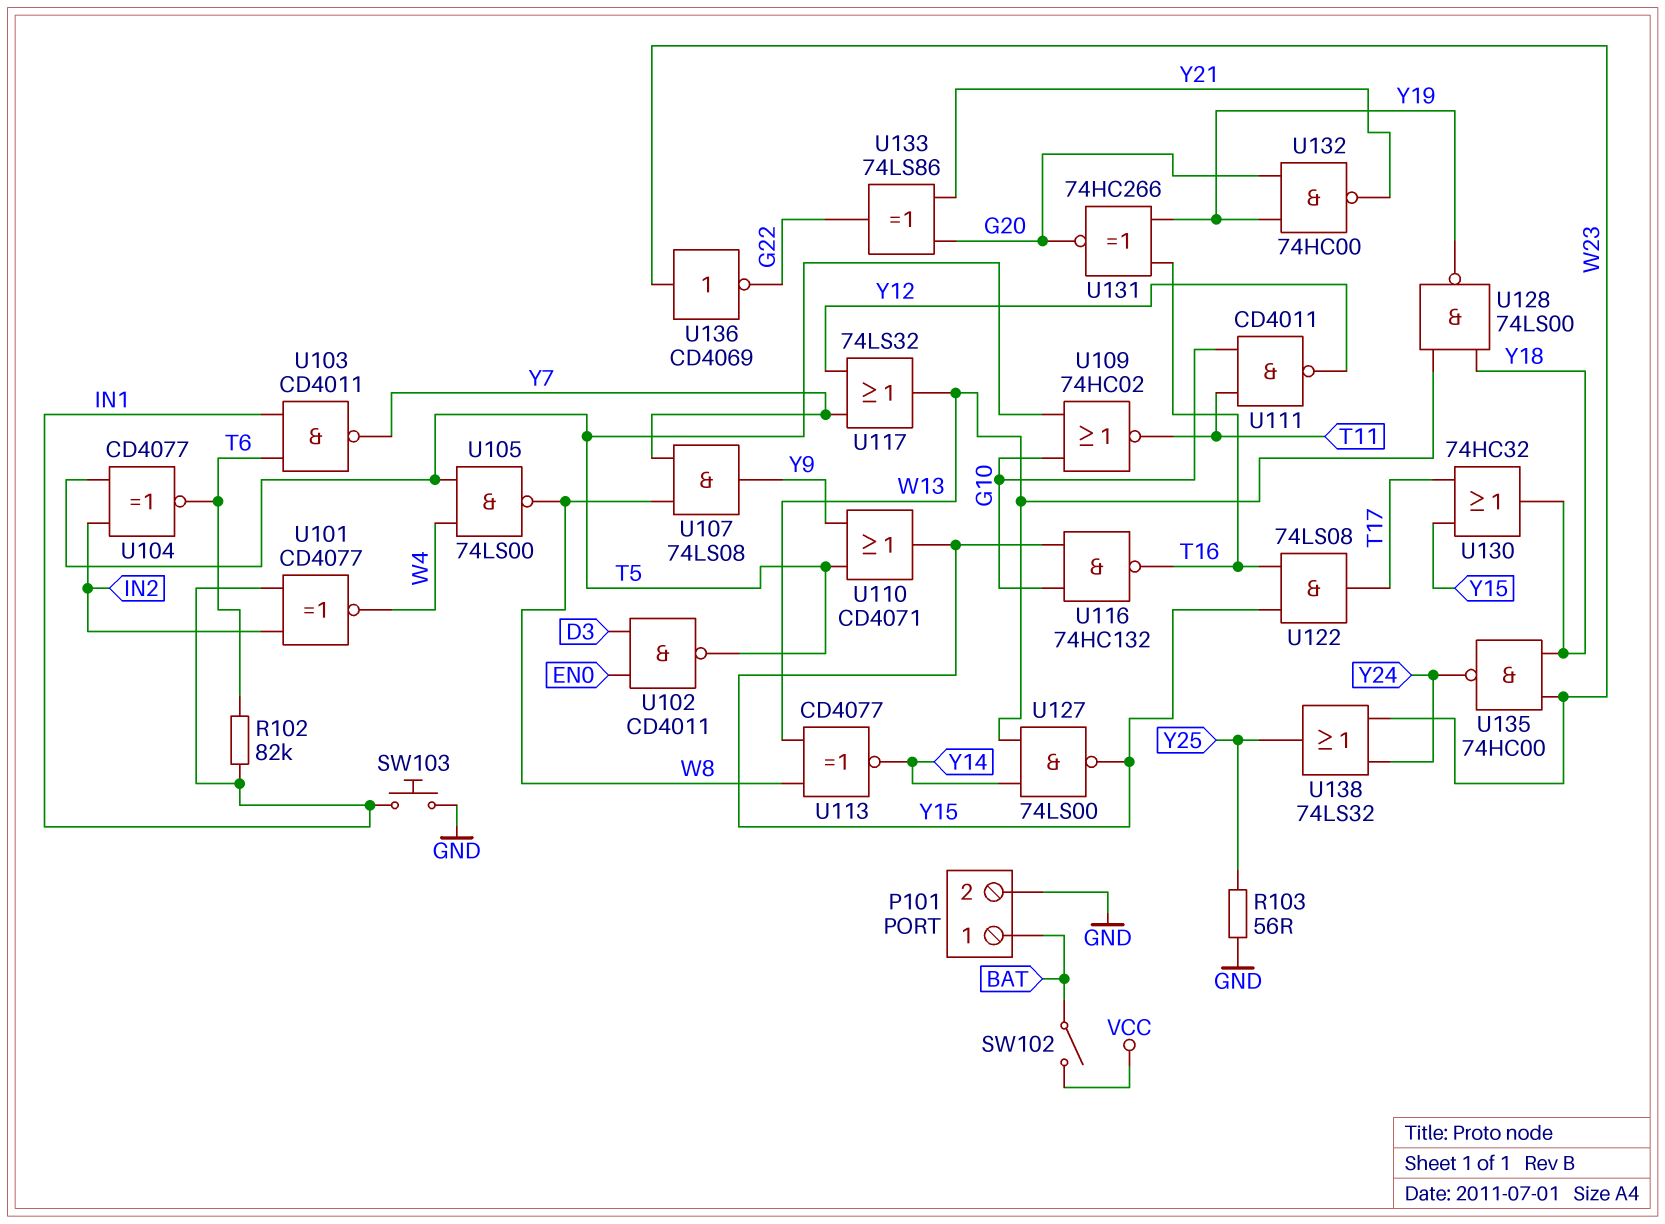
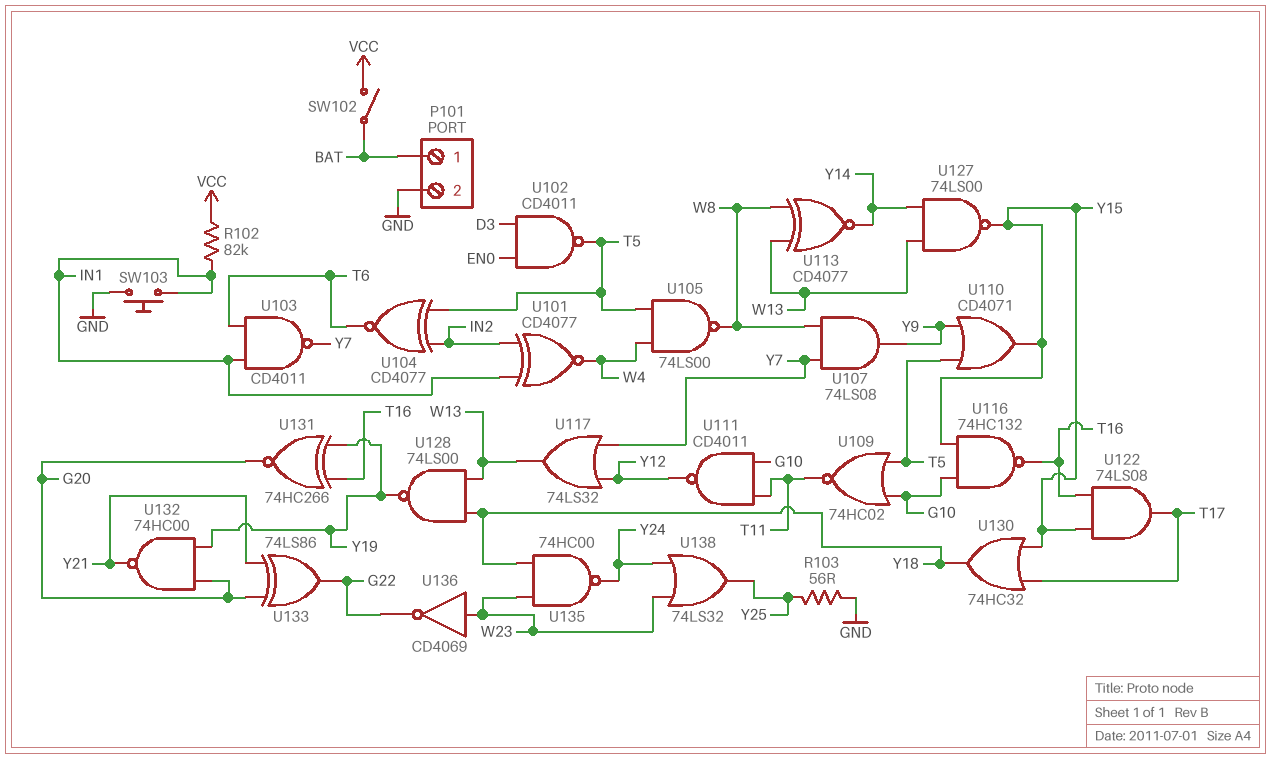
R102: 82k (IN1, T6) -> 82k (IN1, VCC)

